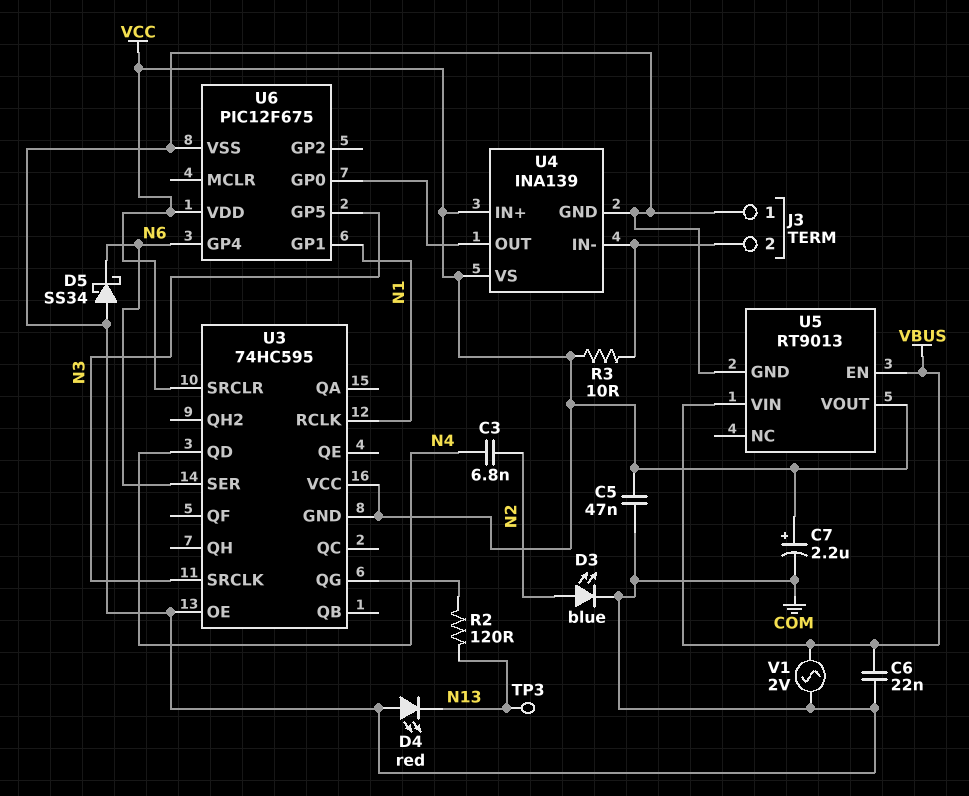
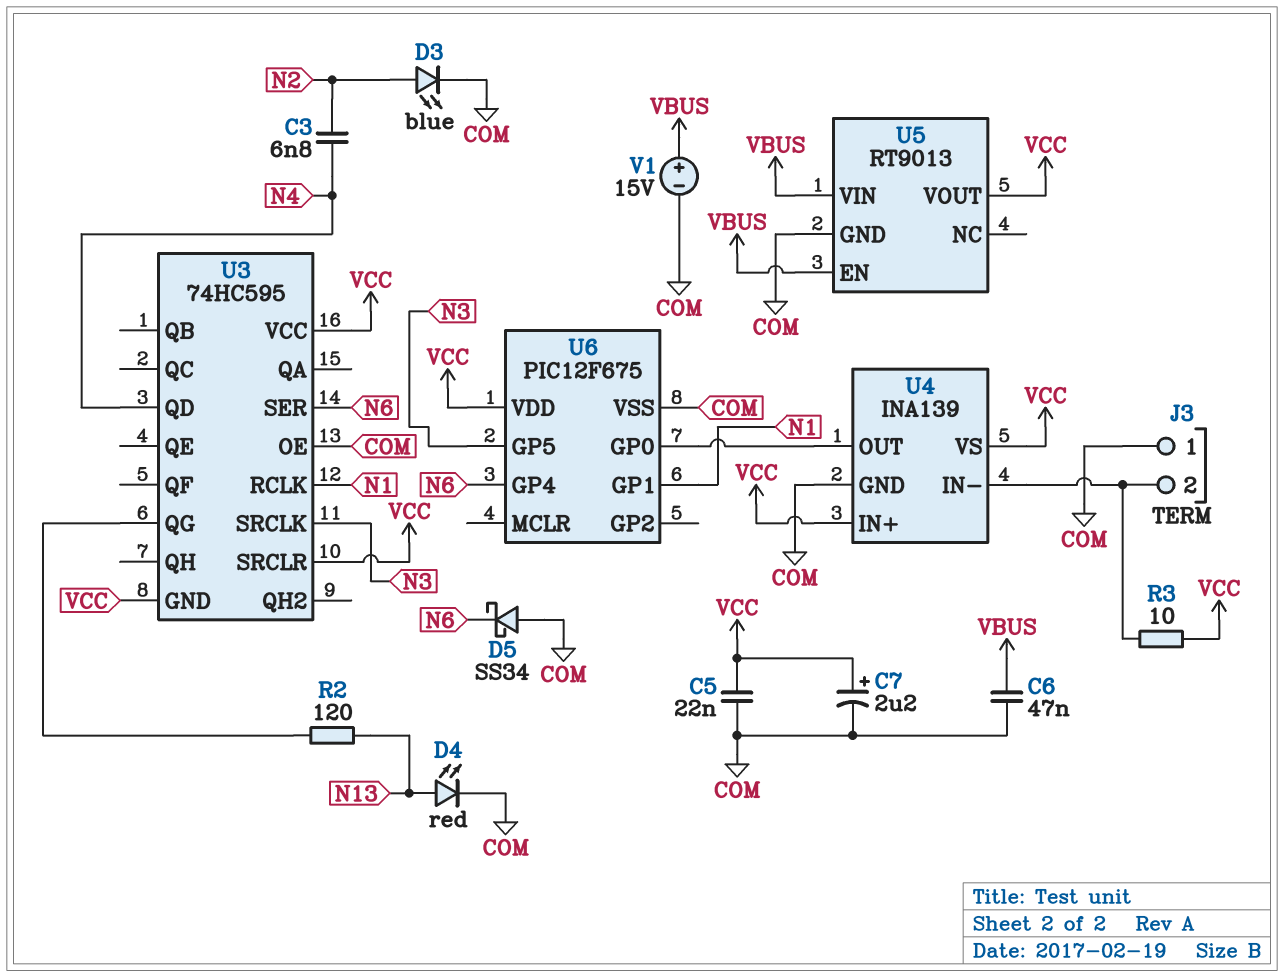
C5: 47nF (COM, VCC) -> 22nF (COM, VCC)
C6: 22nF (COM, VBUS) -> 47nF (COM, VBUS)
D4: LED red (A COM, K N13) -> LED red (A N13, K COM)
TP3: test point (N13) -> none
V1: AC 2V (COM, VBUS) -> 15V (plus VBUS, minus COM)

